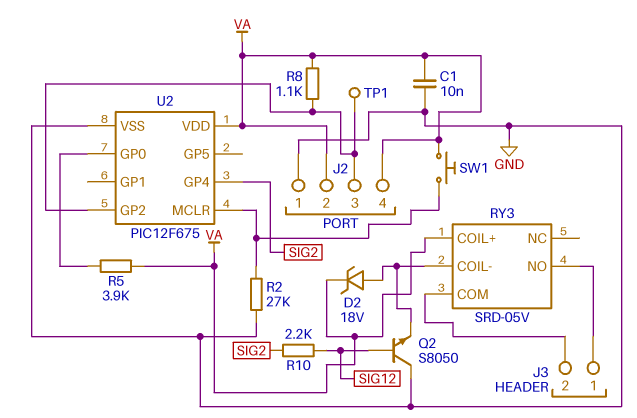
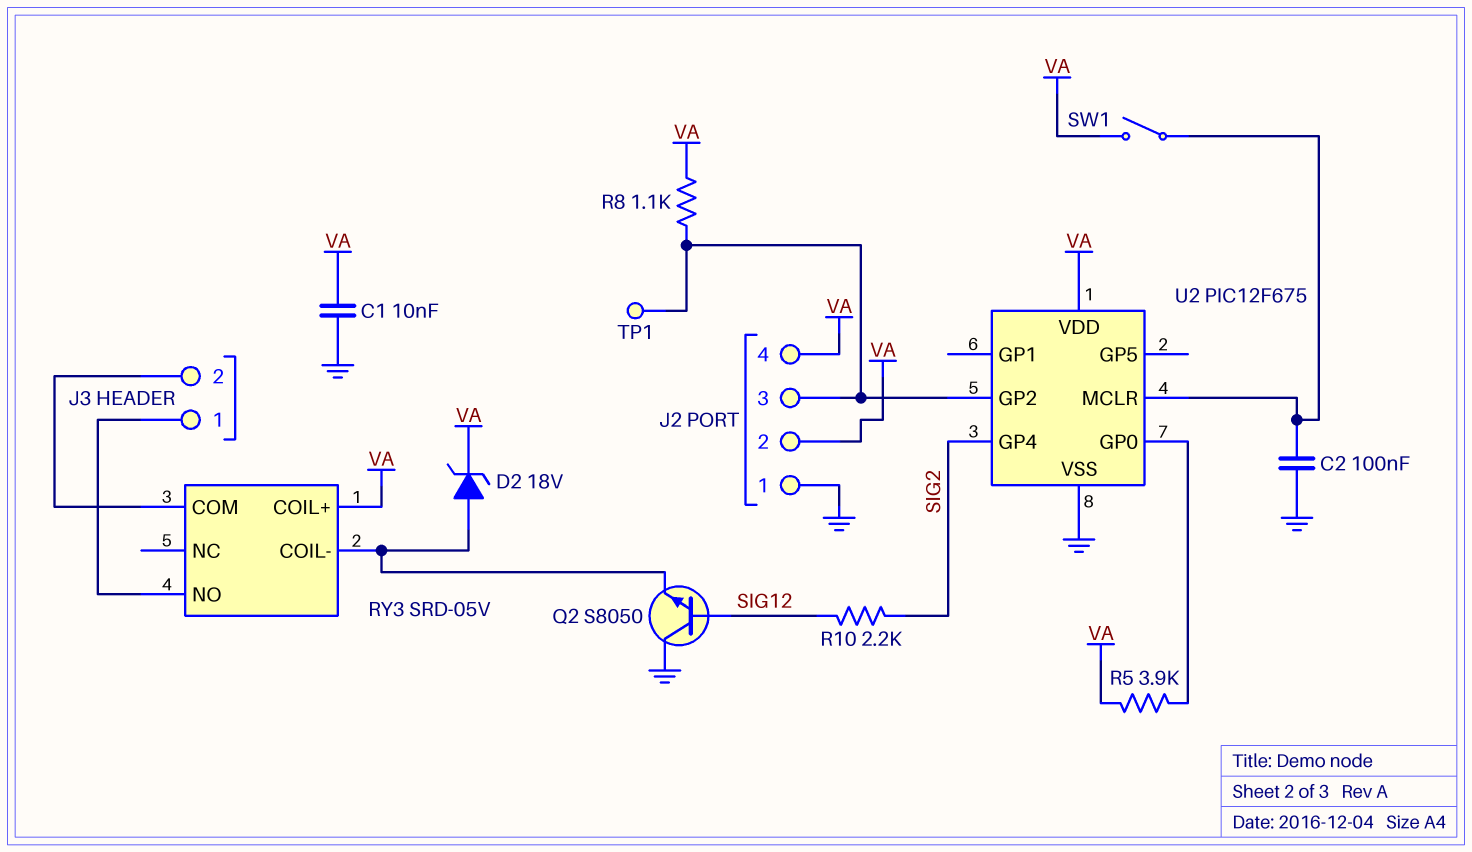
C2: none -> 100nF (GND, U2/MCLR)
R2: 27k (GND, U2/MCLR) -> none
SW1: button (U2/MCLR, VA) -> switch (U2/MCLR, VA)

